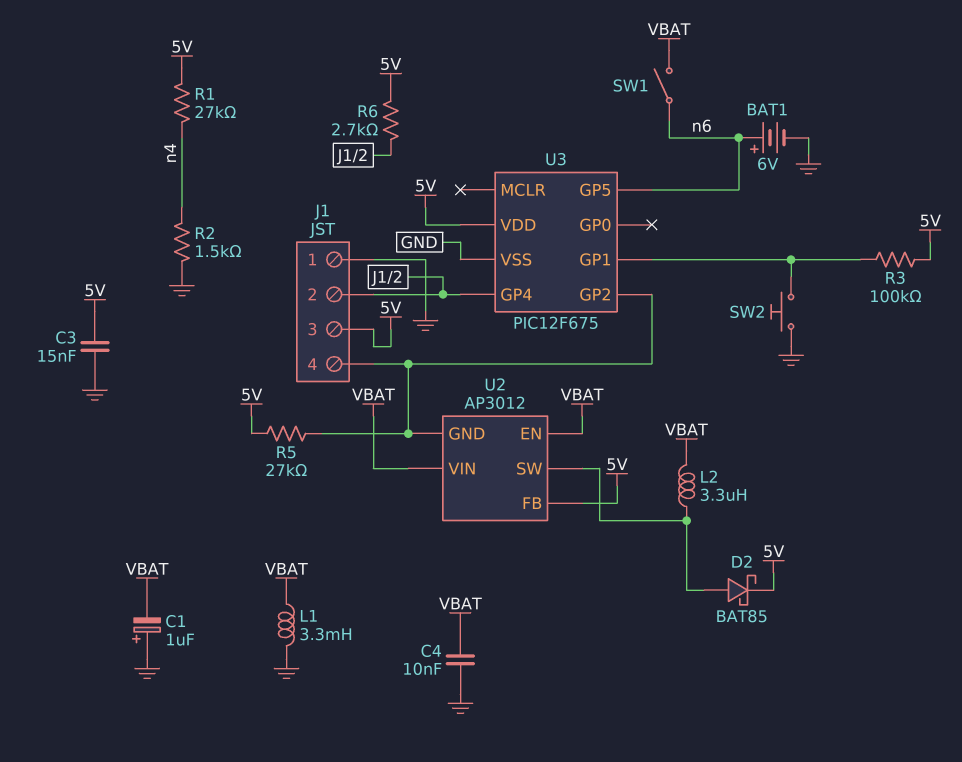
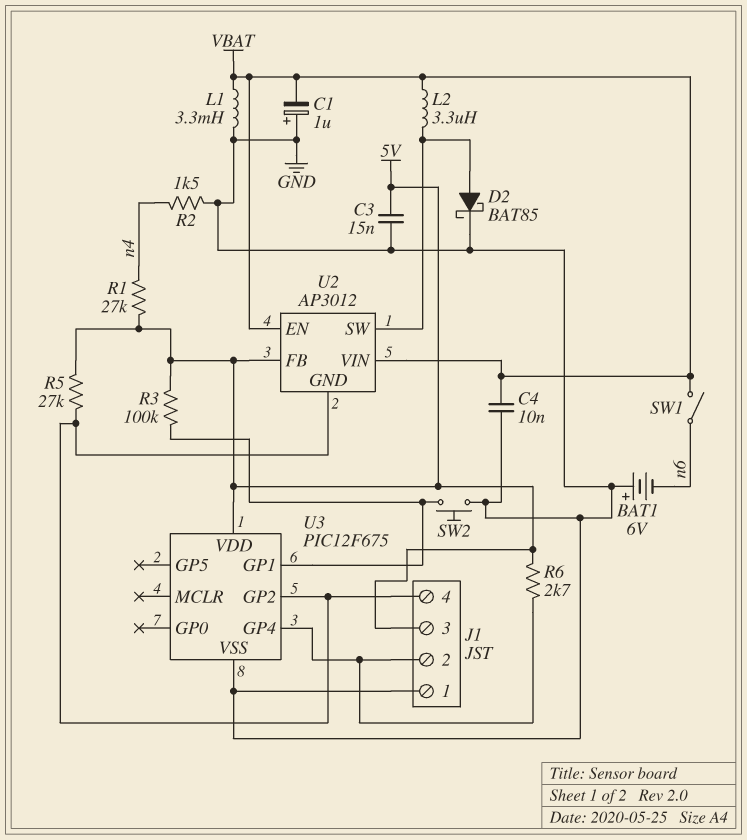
BAT1: 6V (plus n6, minus GND) -> 6V (plus GND, minus n6)
D2: schottky BAT85 (A U2/SW, K 5V) -> schottky BAT85 (A U2/SW, K GND)
U3 pin GP5: n6 -> none

